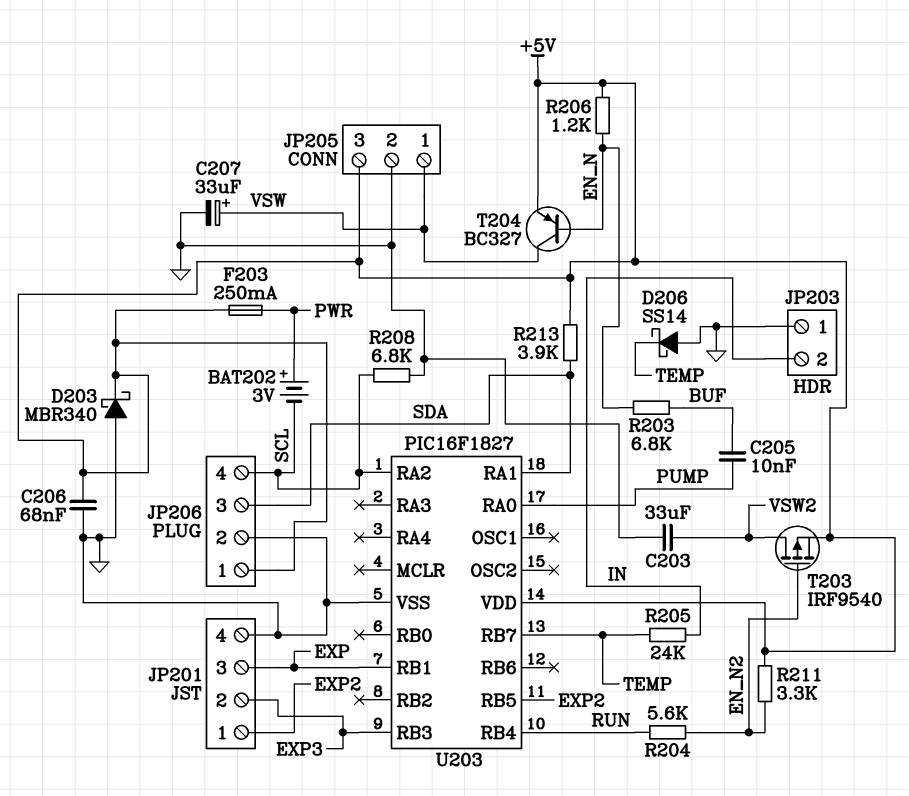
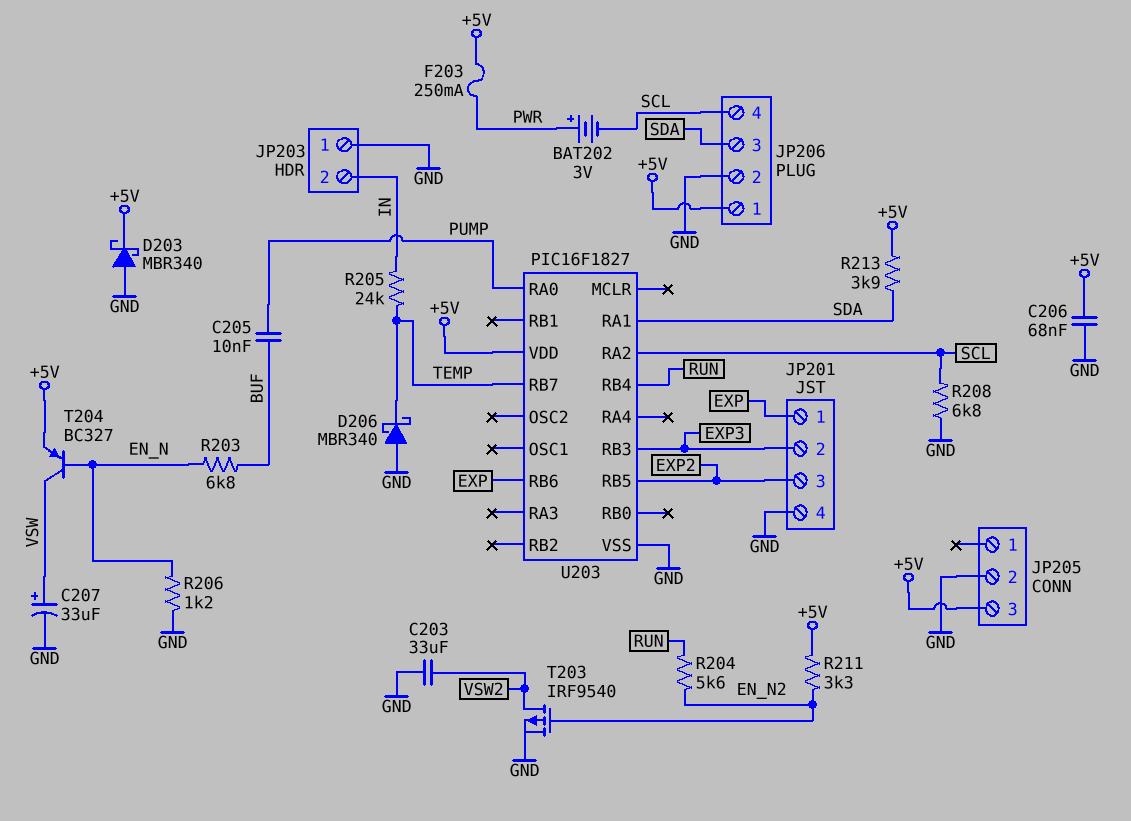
D206: schottky SS14 (A GND, K TEMP) -> schottky MBR340 (A GND, K TEMP)
JP201 pin 1: EXP2 -> EXP
JP201 pin 3: EXP -> EXP2
JP205 pin 1: VSW -> none
R206: 1.2k (+5V, EN_N) -> 1.2k (EN_N, GND)
T203: PMOS IRF9540 (G EN_N2, D VSW2, S +5V) -> PMOS IRF9540 (G EN_N2, D VSW2, S GND)
U203 pin RB1: EXP -> none
U203 pin RB6: none -> EXP

